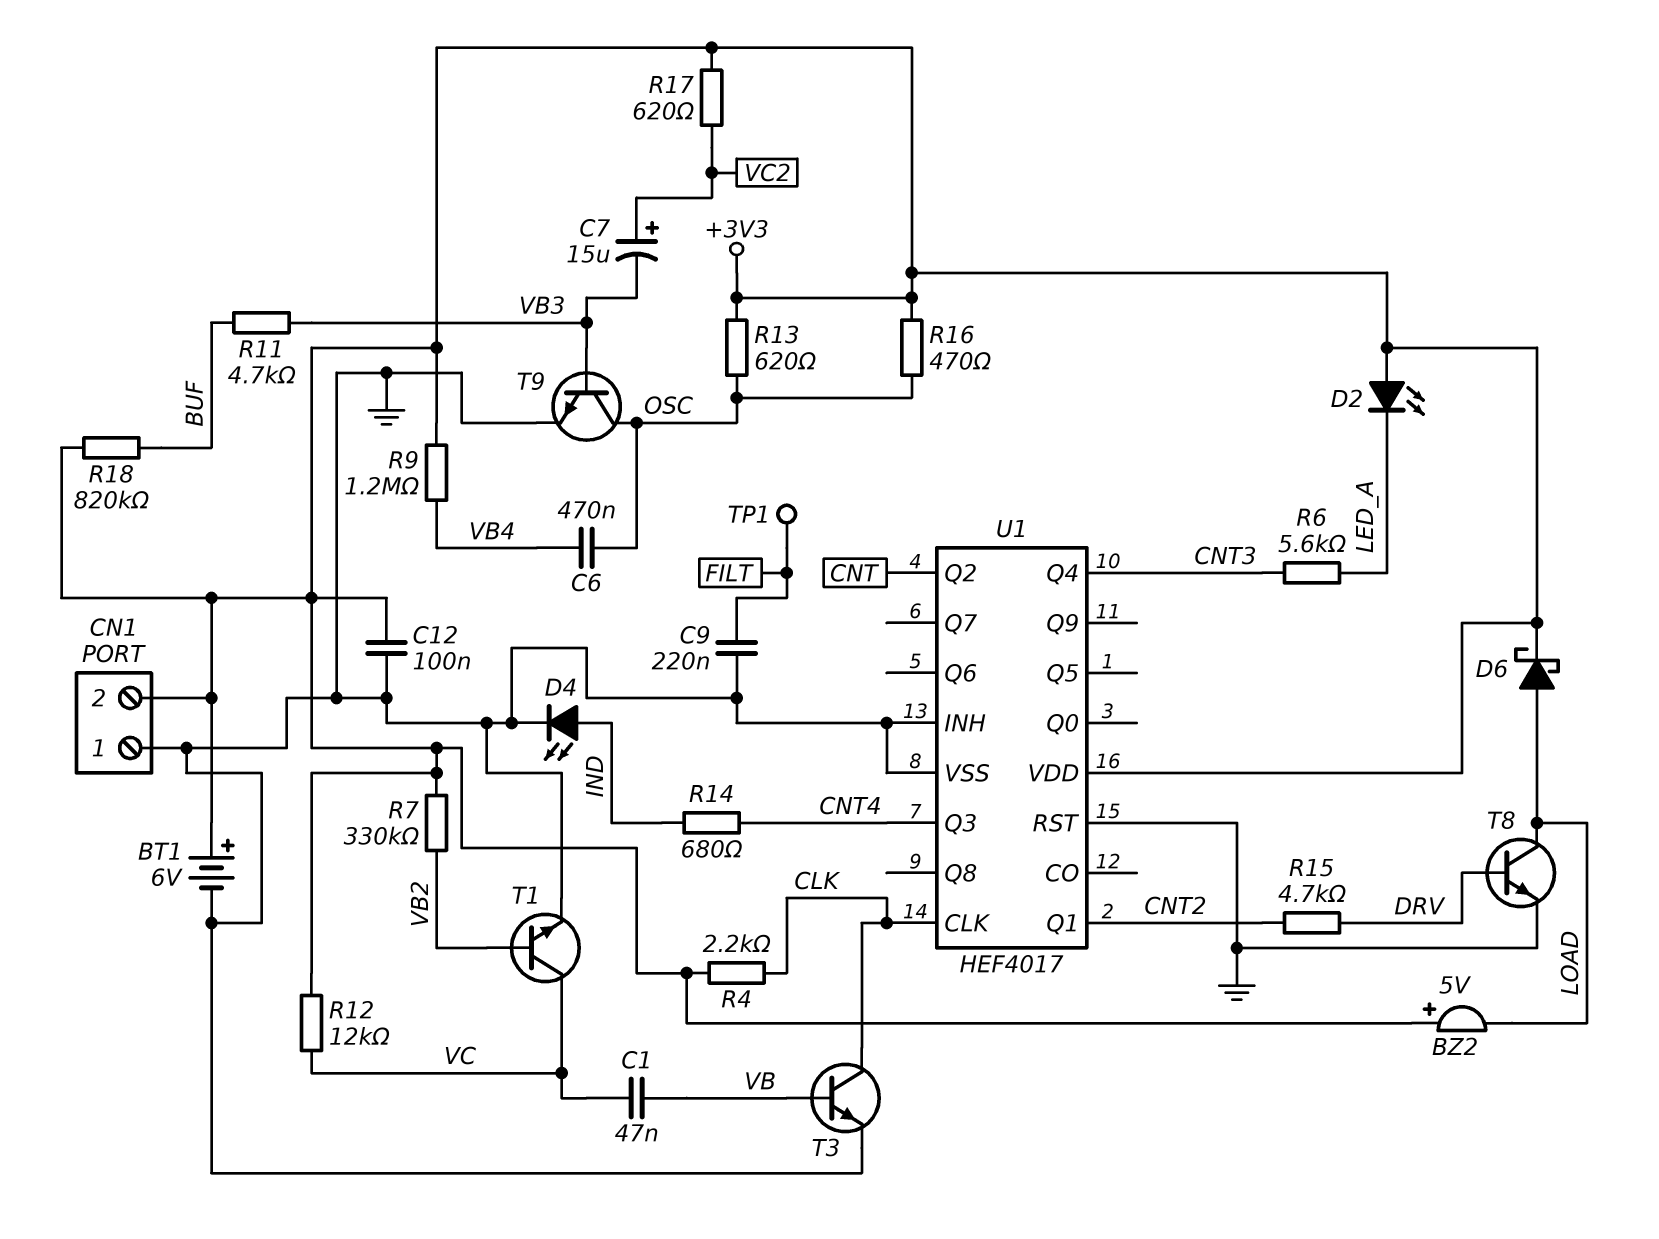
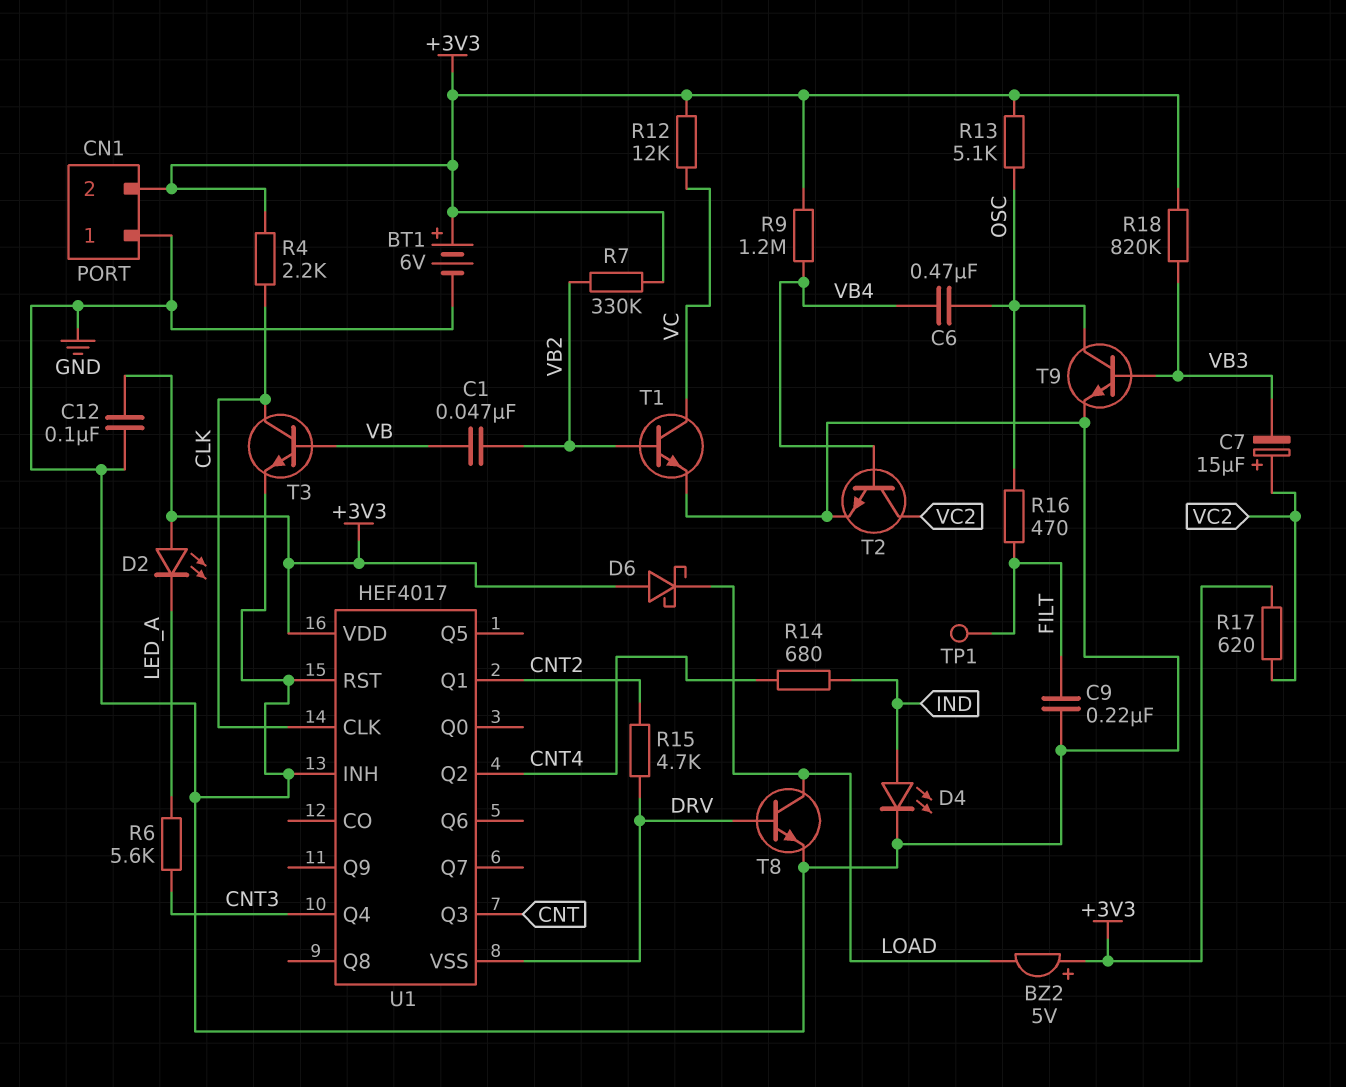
C1: 47nF (VB, VC) -> 47nF (VB, VB2)
D6: schottky (A LOAD, K +3V3) -> schottky (A +3V3, K LOAD)
R11: 4.7k (BUF, VB3) -> none
R13: 620 (+3V3, OSC) -> 5.1k (+3V3, OSC)
R16: 470 (+3V3, OSC) -> 470 (FILT, OSC)
R18: 820k (+3V3, BUF) -> 820k (+3V3, VB3)
T2: none -> NPN (B VB4, C VC2, E GND)
U1 pin Q2: CNT -> CNT4
U1 pin Q3: CNT4 -> CNT
U1 pin VSS: GND -> DRV

